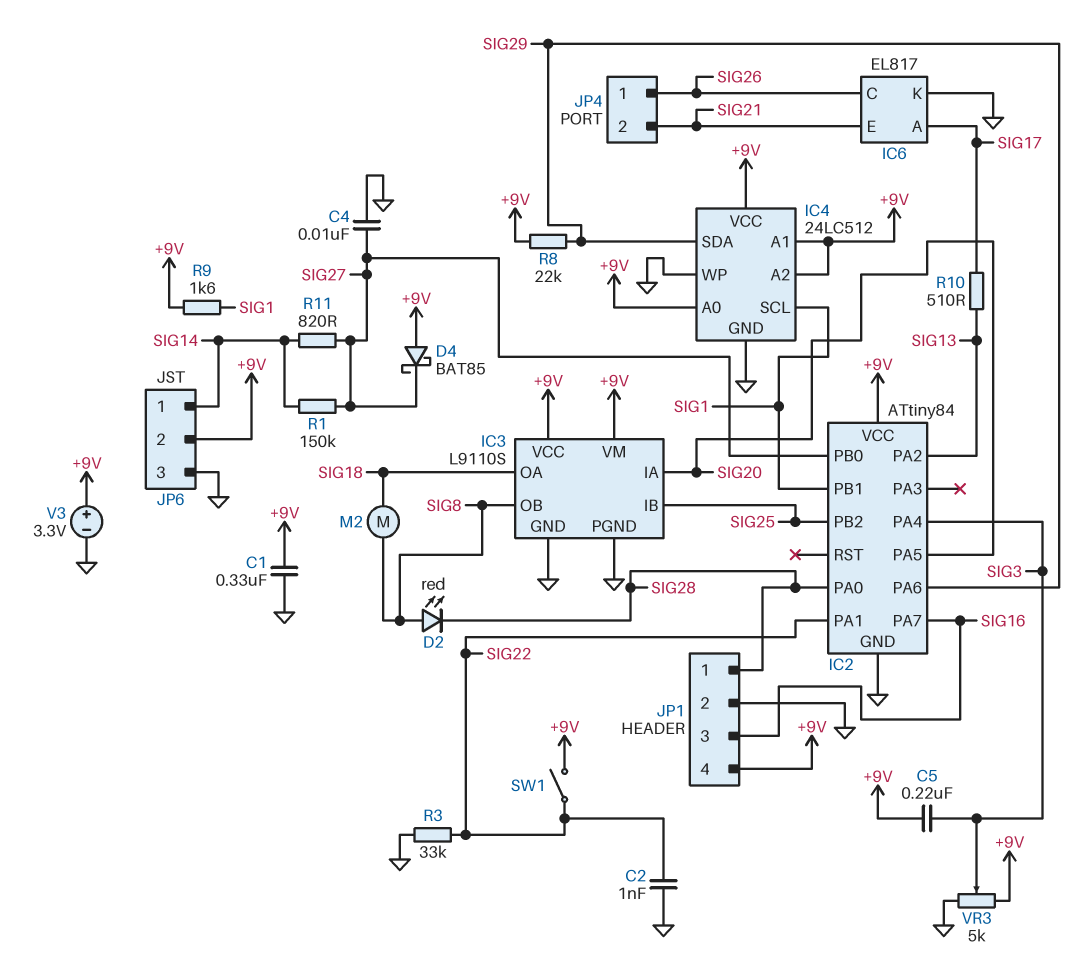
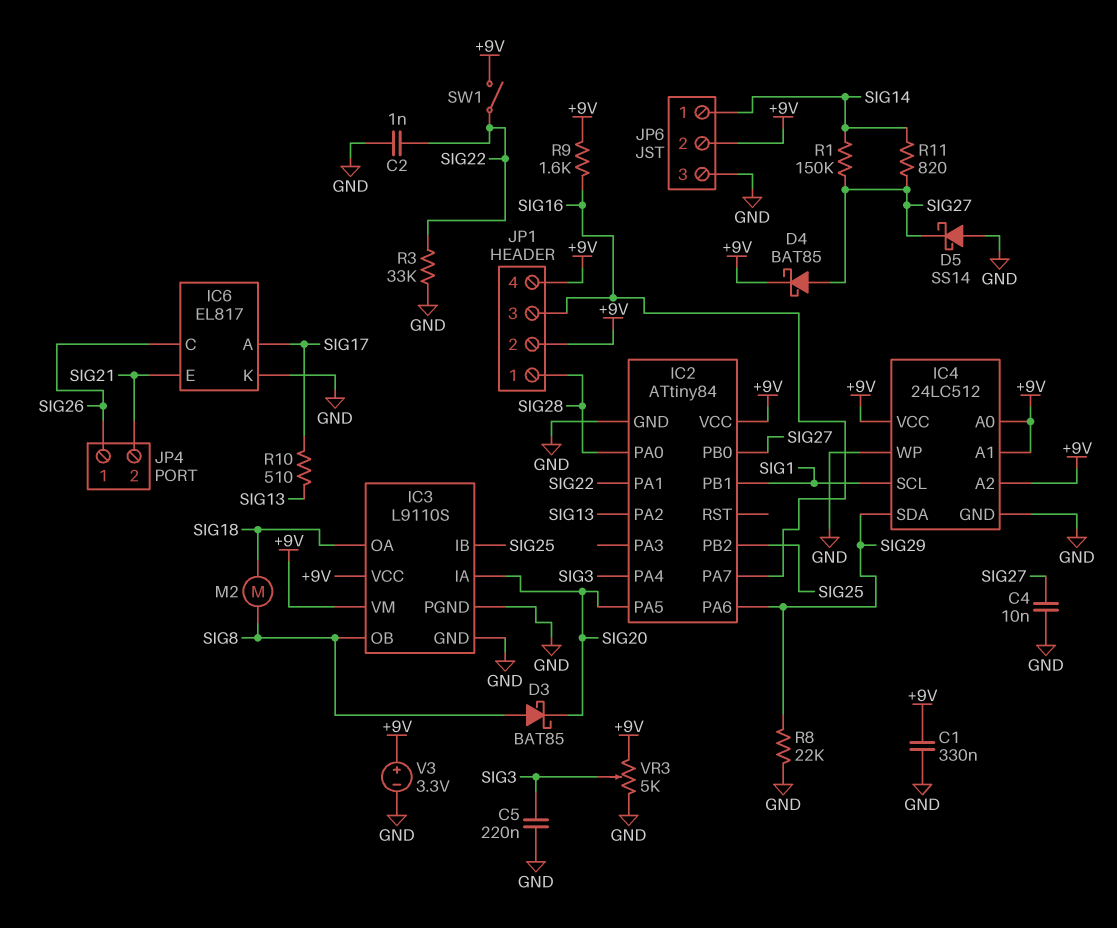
C5: 220nF (+9V, SIG3) -> 220nF (GND, SIG3)
D2: LED red (A SIG8, K SIG28) -> none
D3: none -> schottky BAT85 (A SIG8, K SIG20)
D4: schottky BAT85 (A +9V, K SIG27) -> schottky BAT85 (A SIG27, K +9V)
D5: none -> schottky SS14 (A GND, K SIG27)
JP1 pin 2: GND -> +9V
R8: 22k (+9V, SIG29) -> 22k (GND, SIG29)
R9: 1.6k (+9V, SIG1) -> 1.6k (+9V, SIG16)

